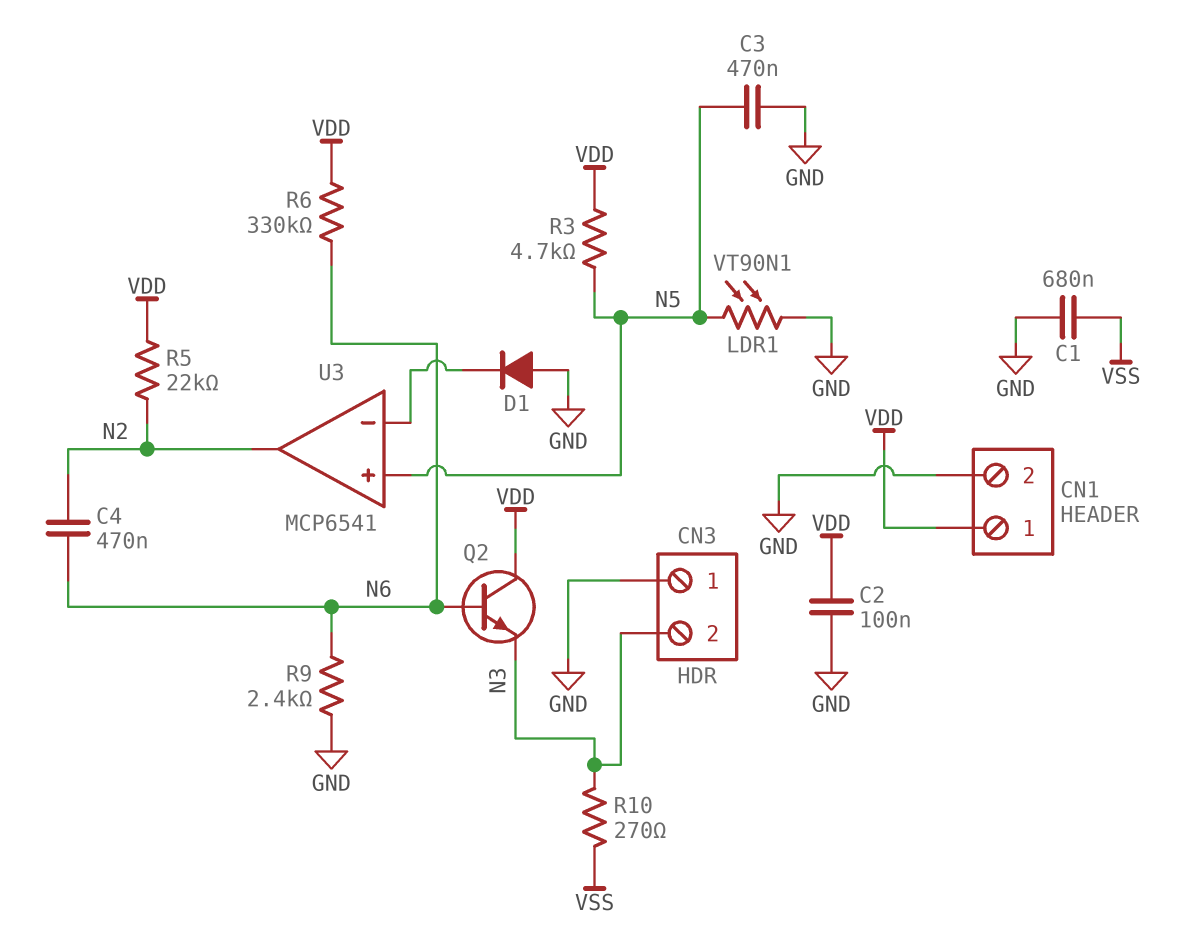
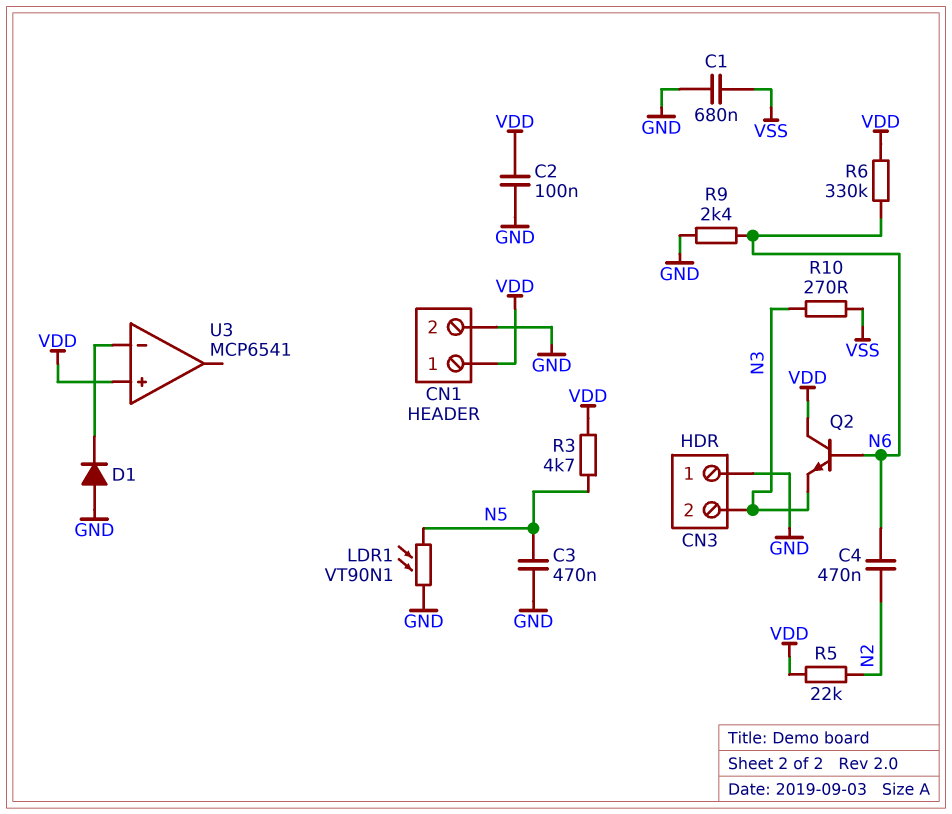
U3 pin in+: N5 -> VDD
U3 pin out: N2 -> none

